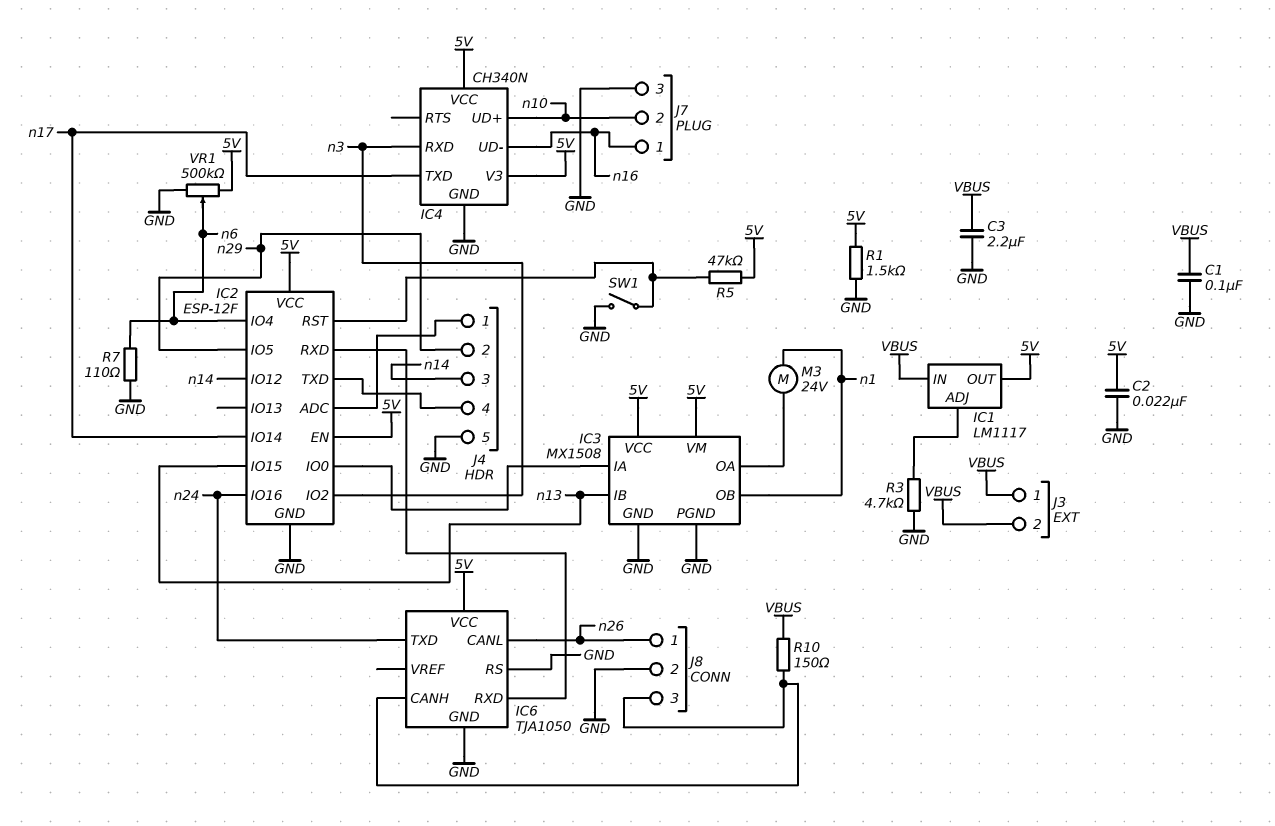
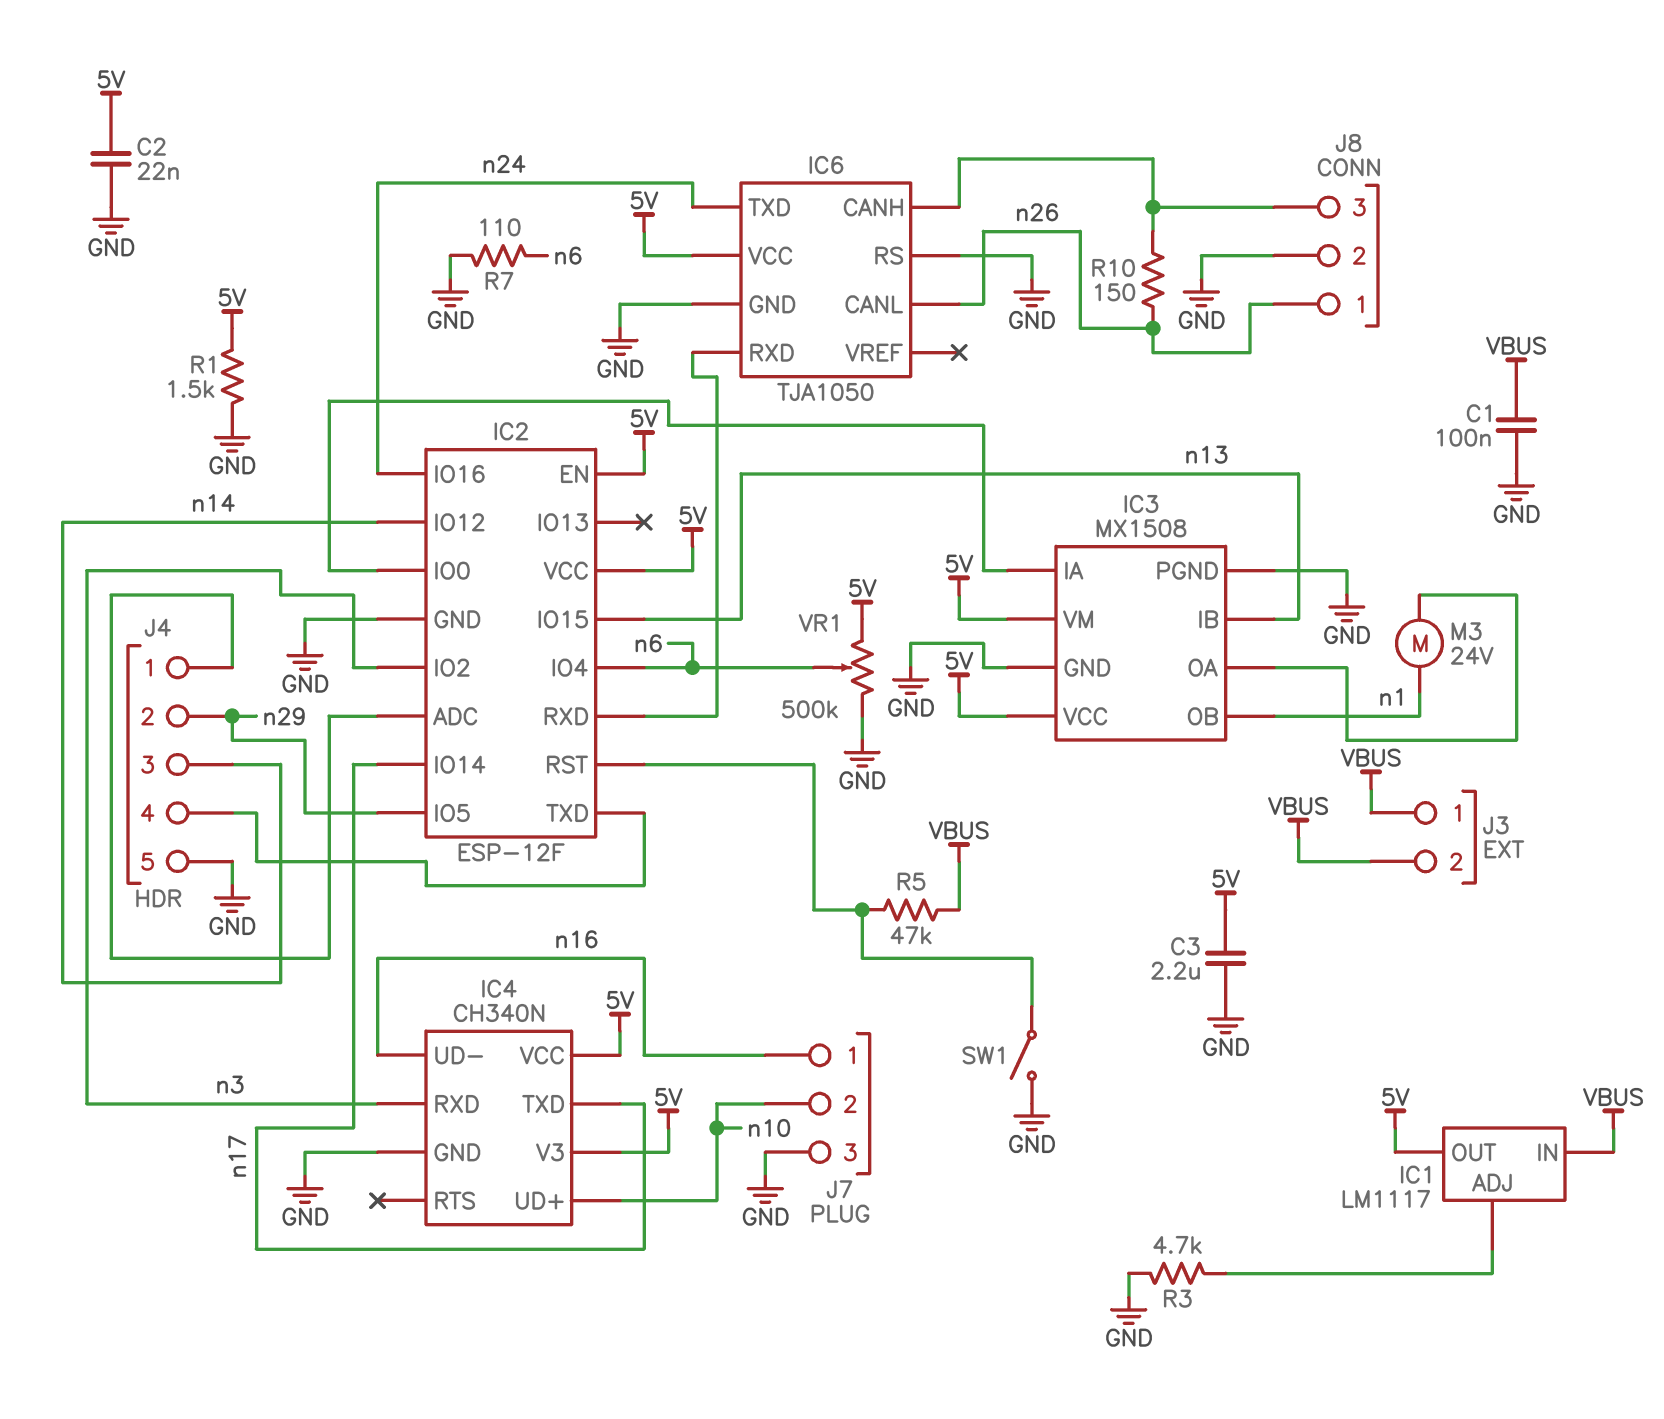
C3: 2.2uF (GND, VBUS) -> 2.2uF (5V, GND)
R5: 47k (5V, IC2/RST) -> 47k (IC2/RST, VBUS)
R10: 150 (IC6/CANH, VBUS) -> 150 (IC6/CANH, n26)

